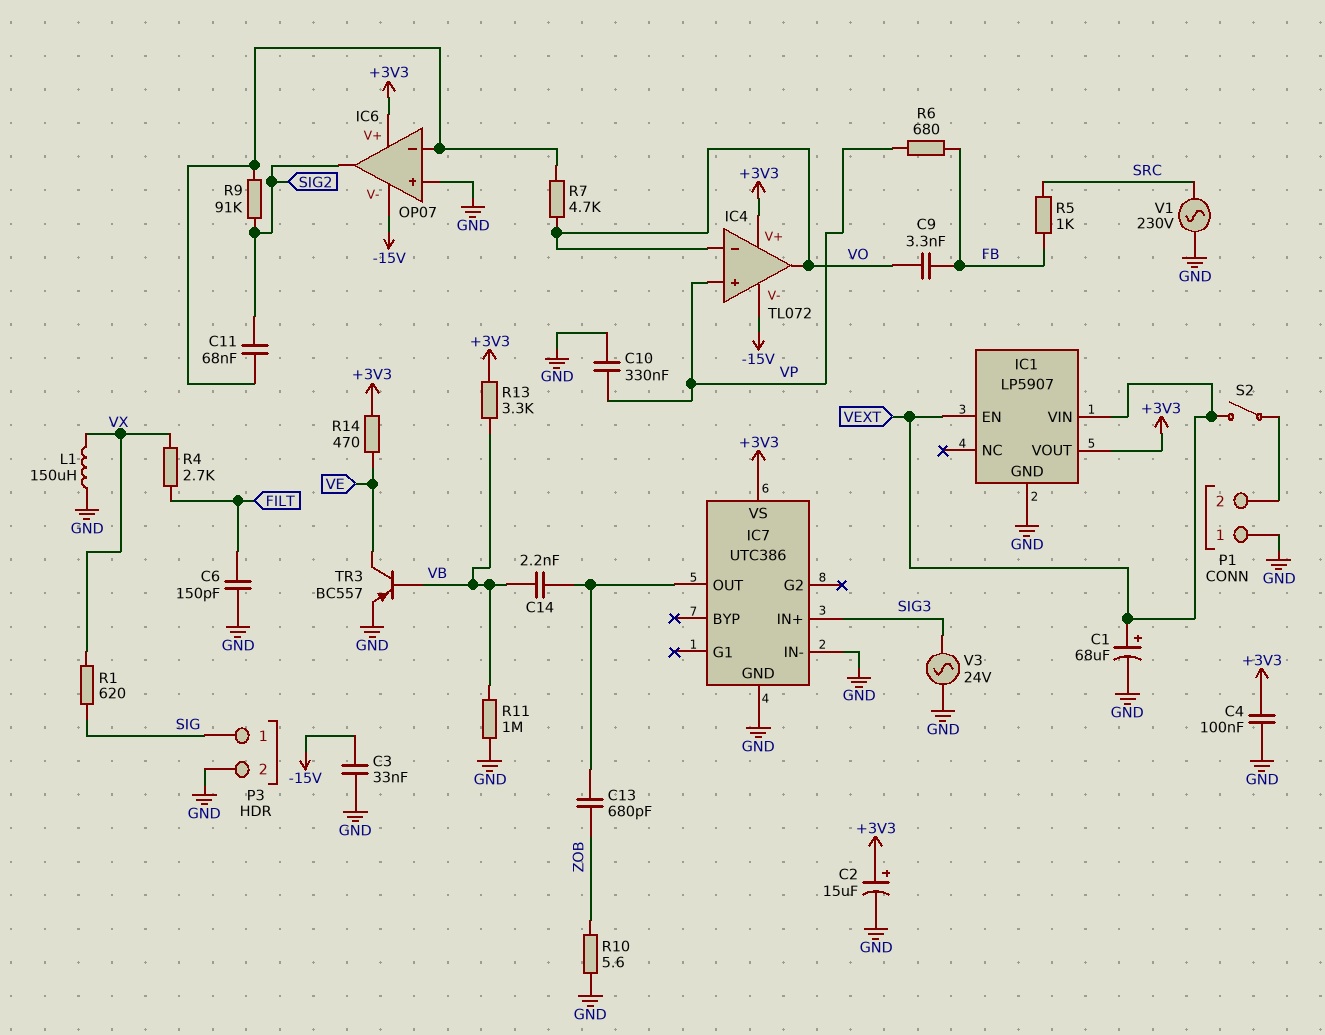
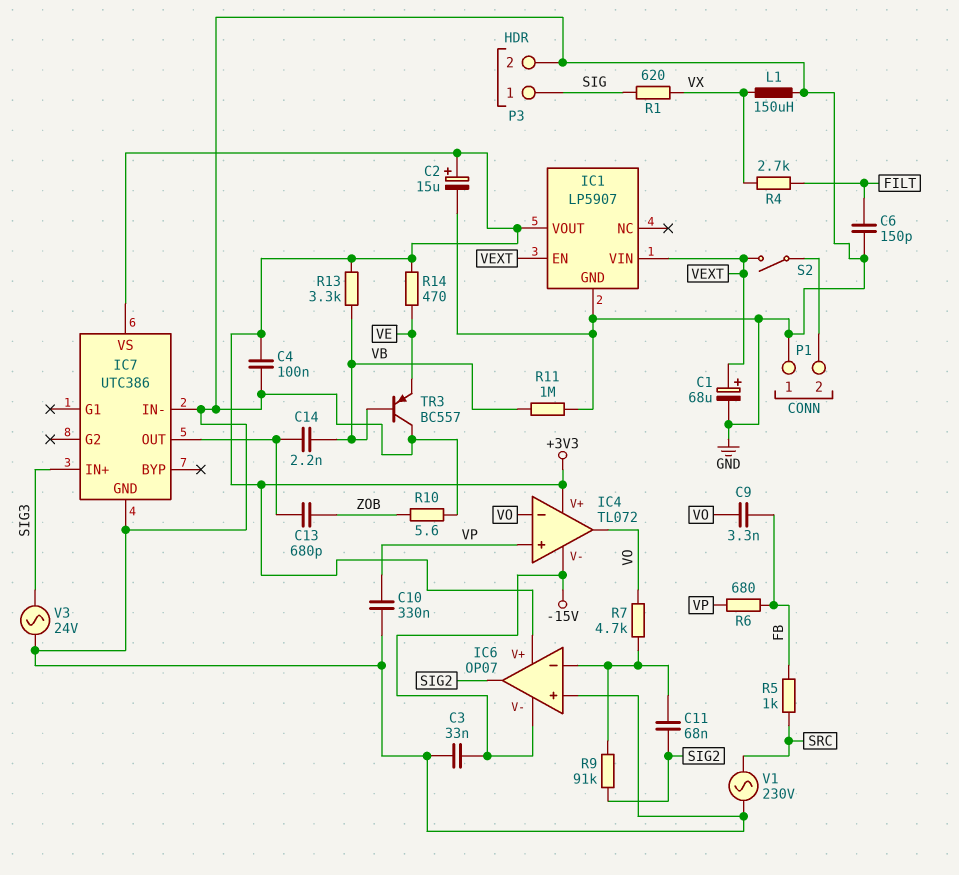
TR3: PNP BC557 (B VB, C VE, E GND) -> PNP BC557 (B VB, C GND, E VE)

